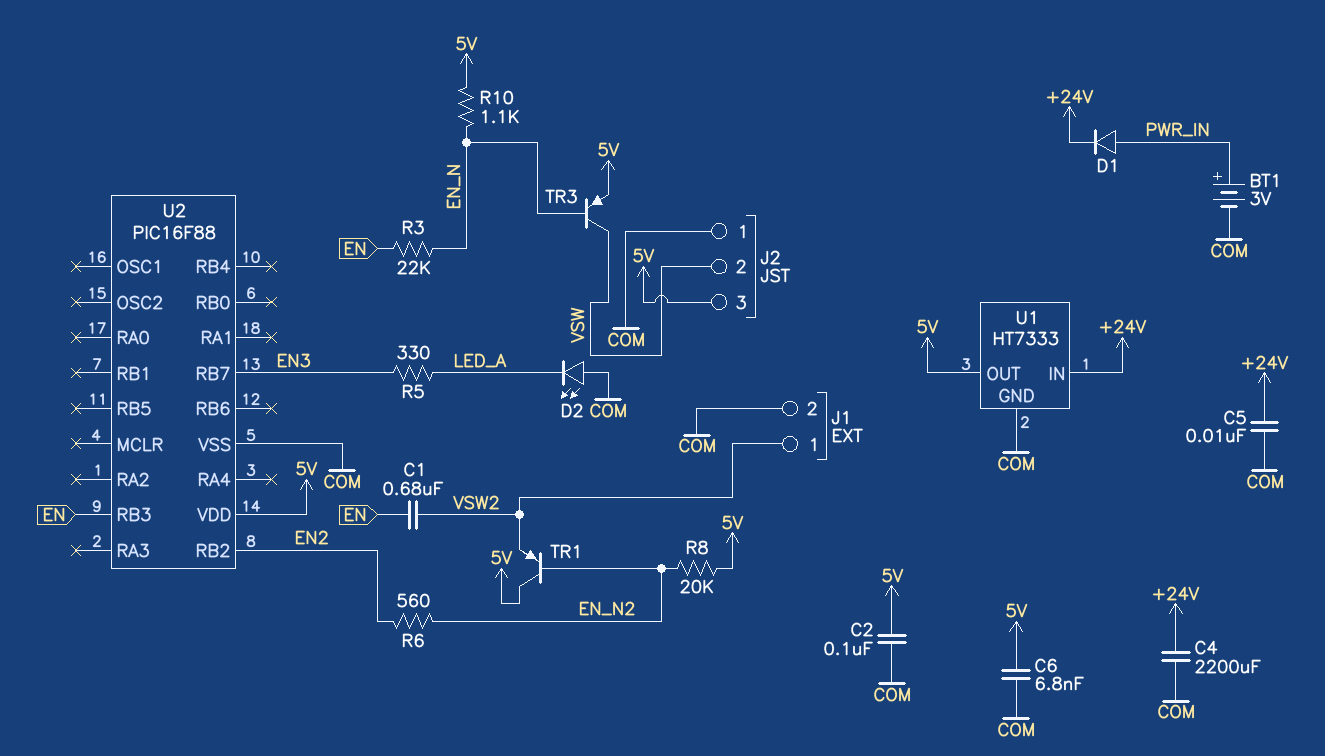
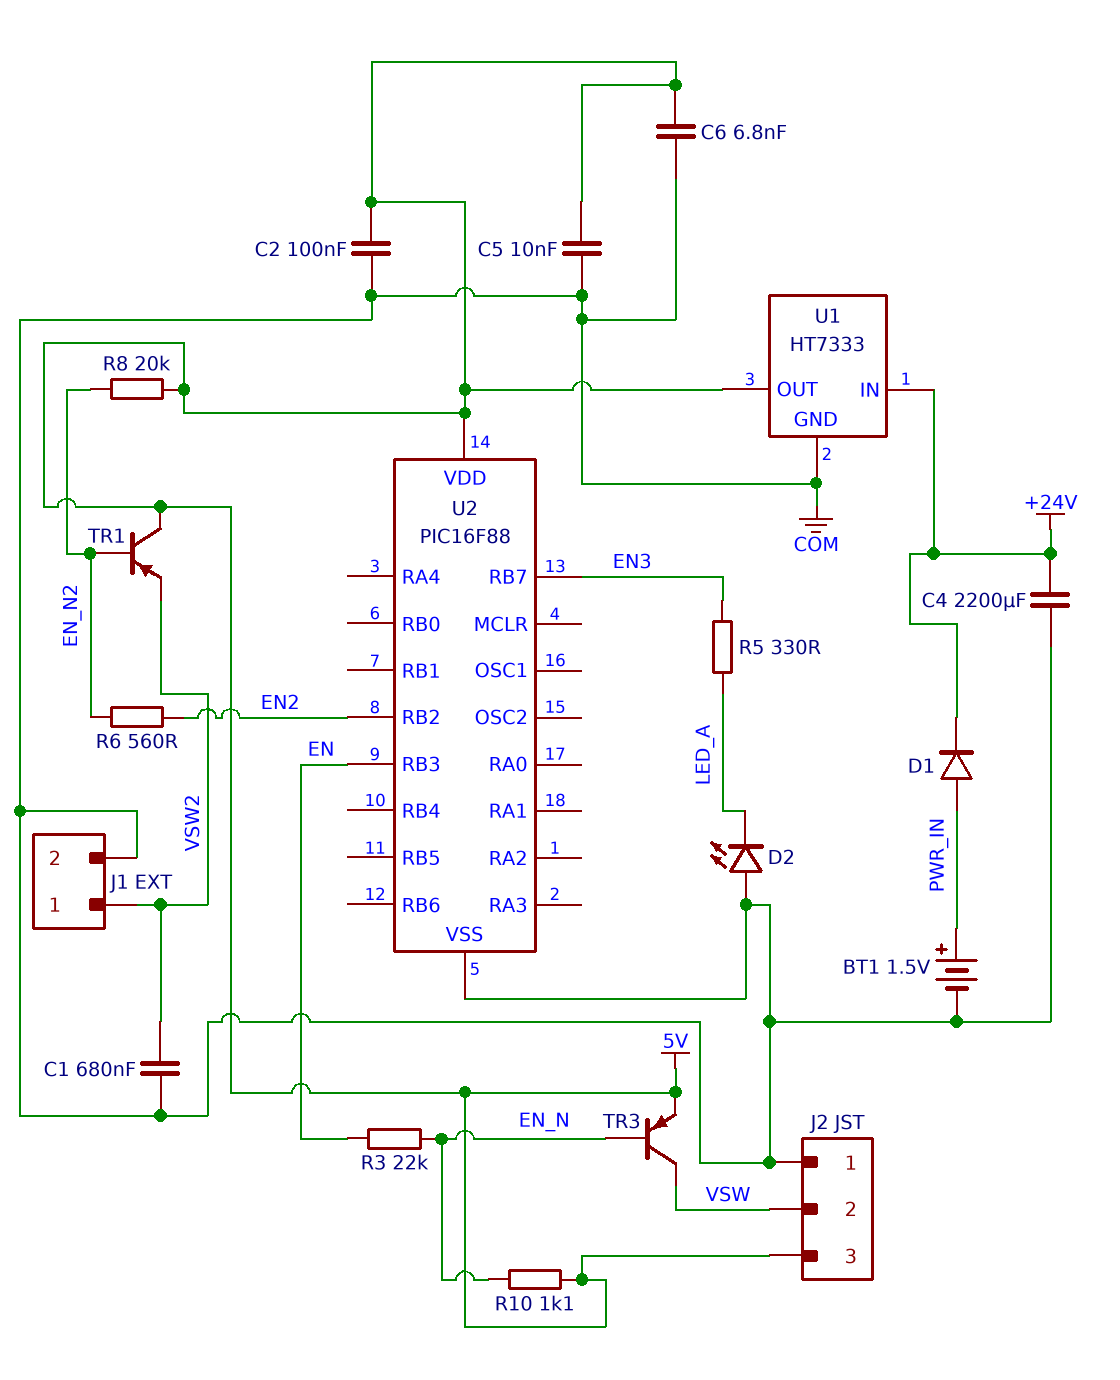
BT1: 3V (plus PWR_IN, minus COM) -> 1.5V (plus PWR_IN, minus COM)
C1: 680nF (EN, VSW2) -> 680nF (COM, VSW2)
C5: 10nF (+24V, COM) -> 10nF (5V, COM)

